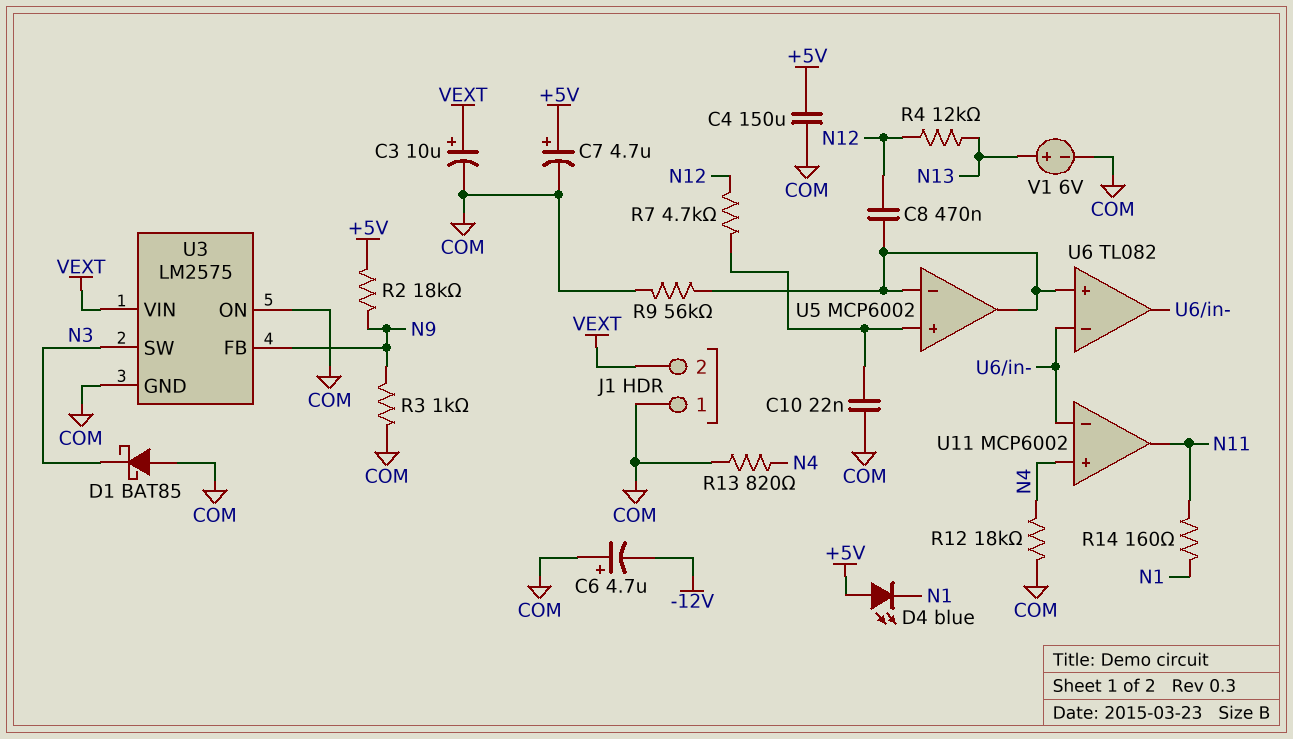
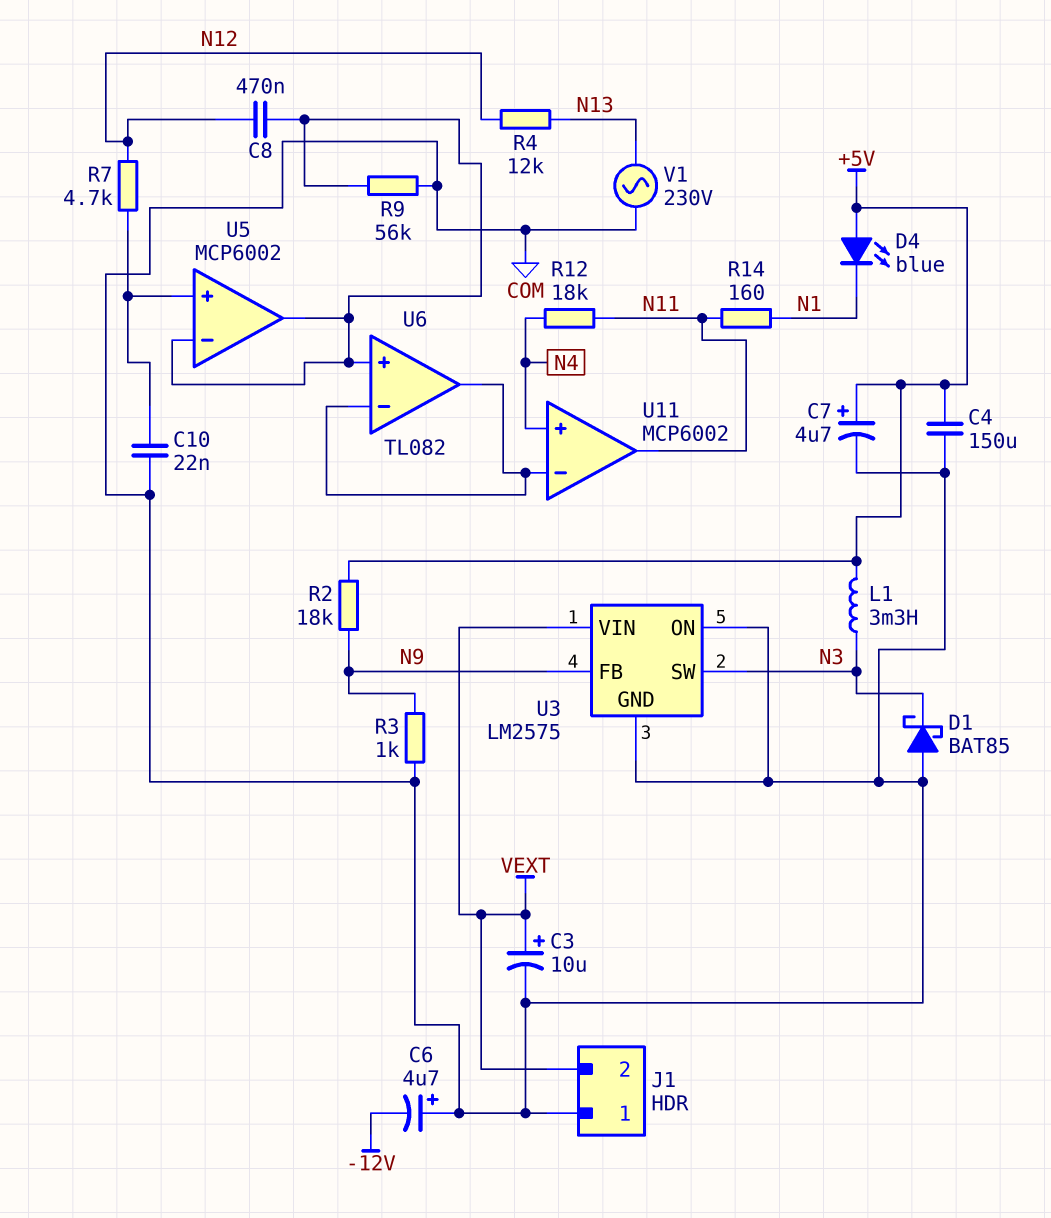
L1: none -> 3.3mH (+5V, N3)
R12: 18k (COM, N4) -> 18k (N4, N11)
R13: 820 (COM, N4) -> none
V1: 6V (plus N13, minus COM) -> AC 230V (COM, N13)

